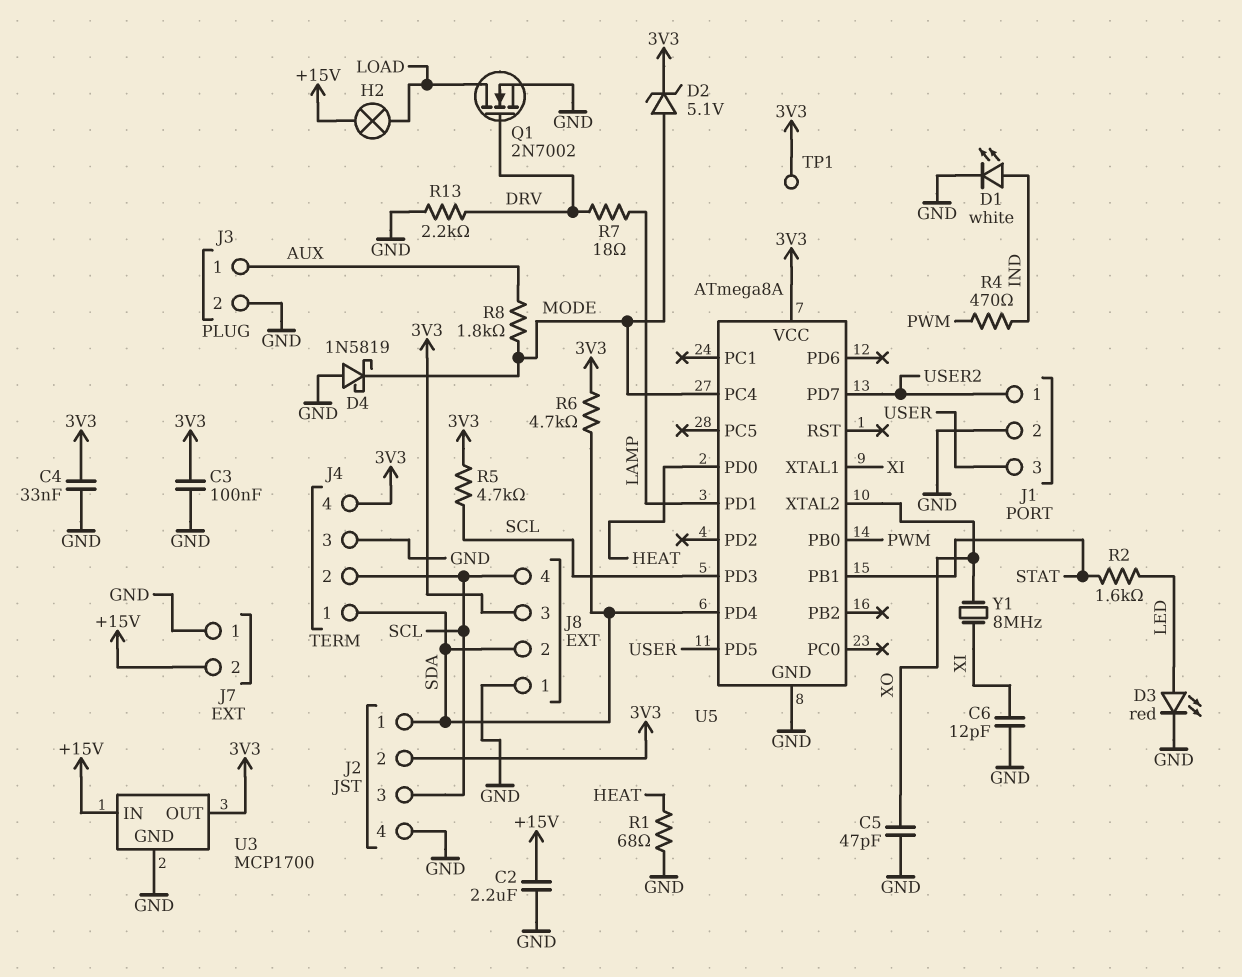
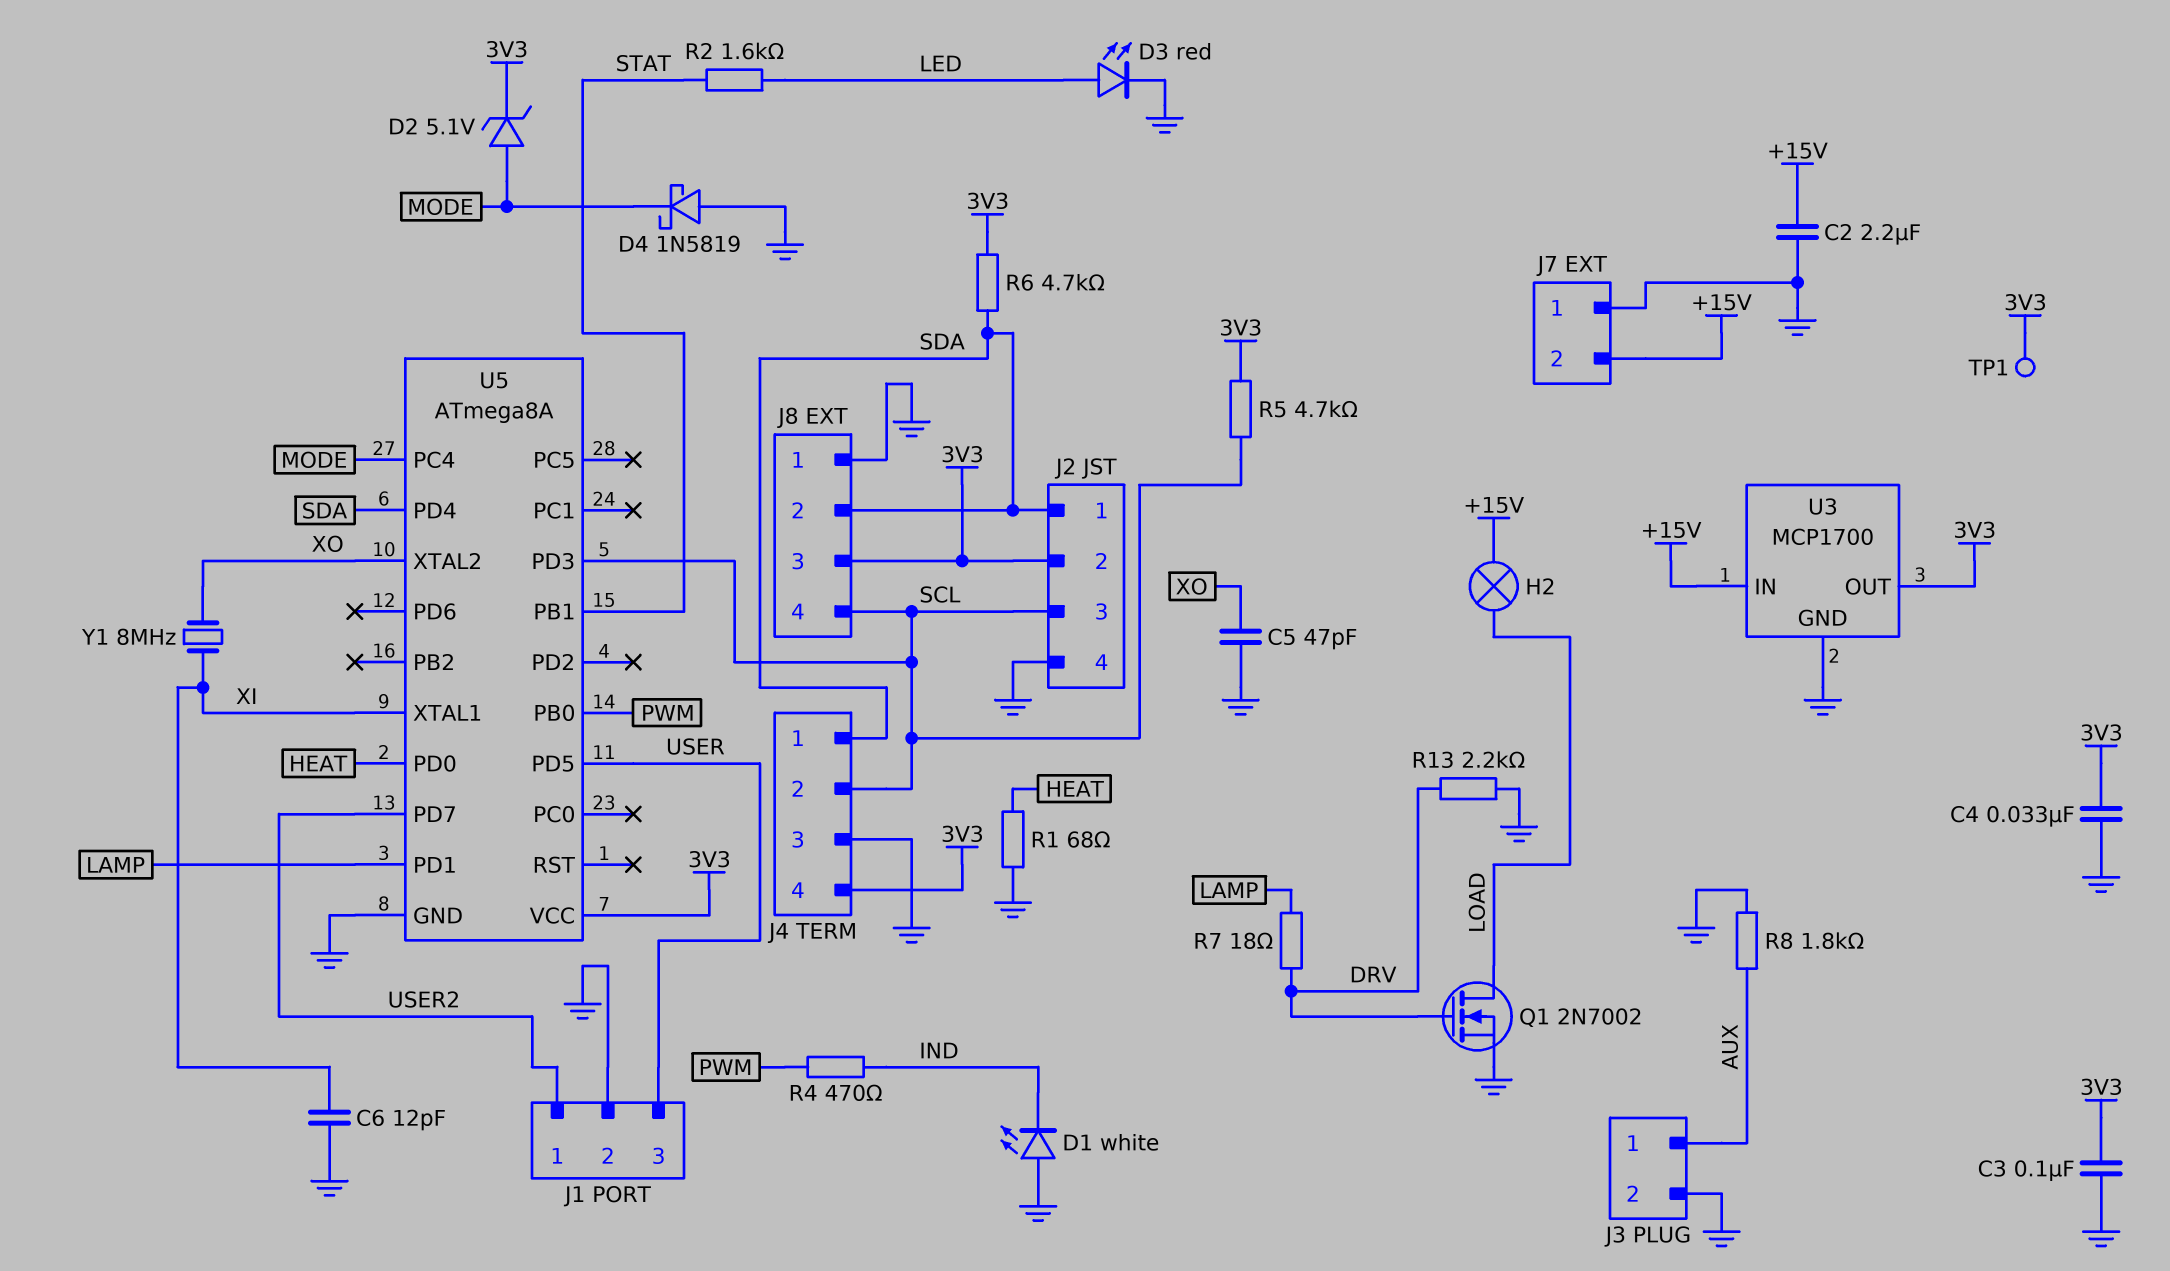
D1: LED white (A IND, K GND) -> LED white (A GND, K IND)
R8: 1.8k (AUX, MODE) -> 1.8k (AUX, GND)

